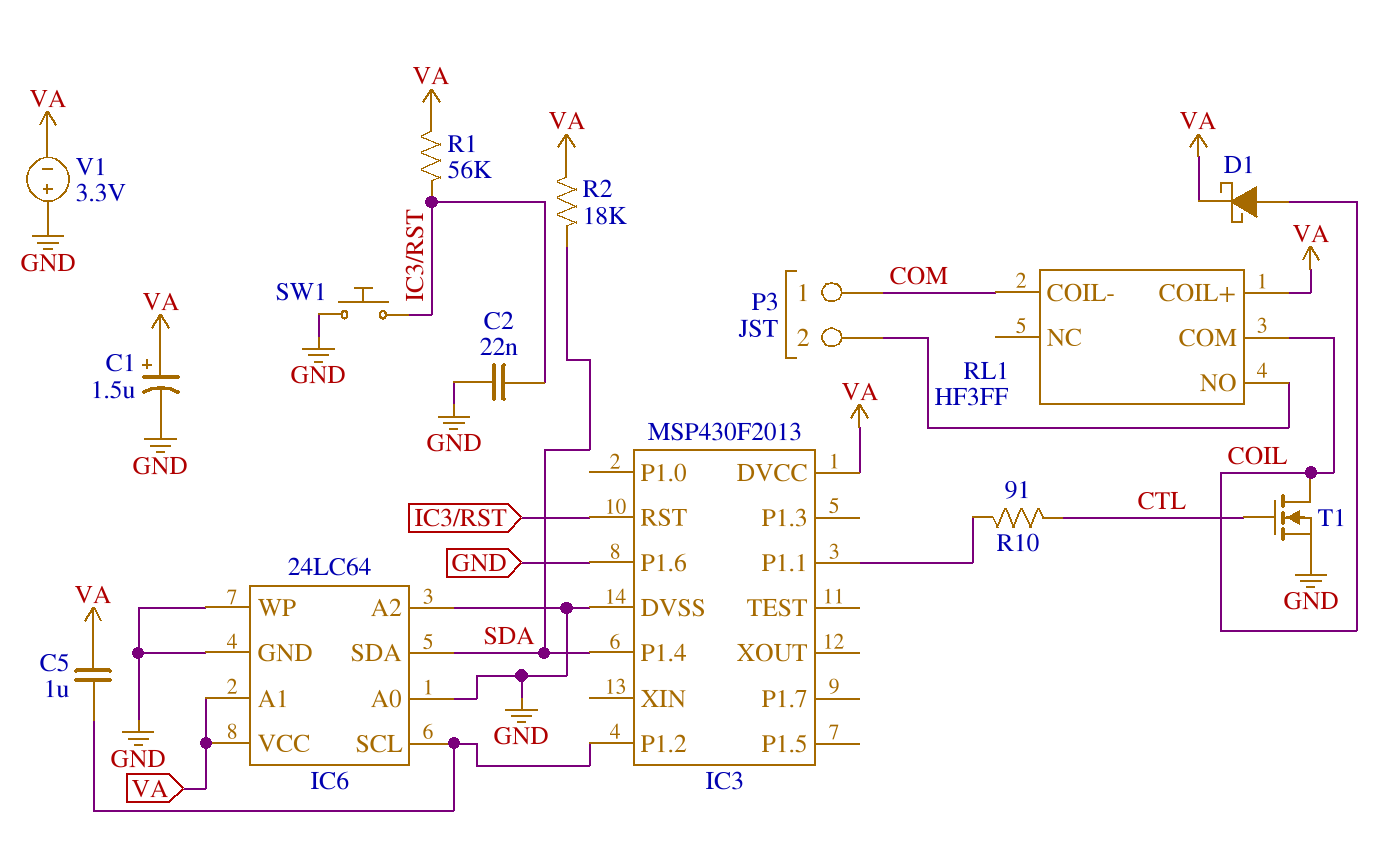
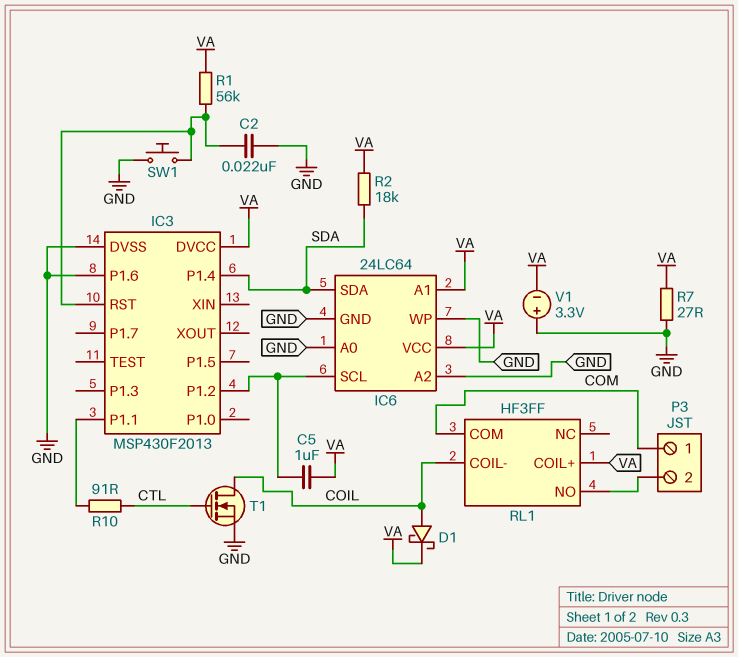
C1: 1.5uF (plus VA, minus GND) -> none
R7: none -> 27 (GND, VA)
RL1 pin COIL-: COM -> COIL
RL1 pin COM: COIL -> COM

